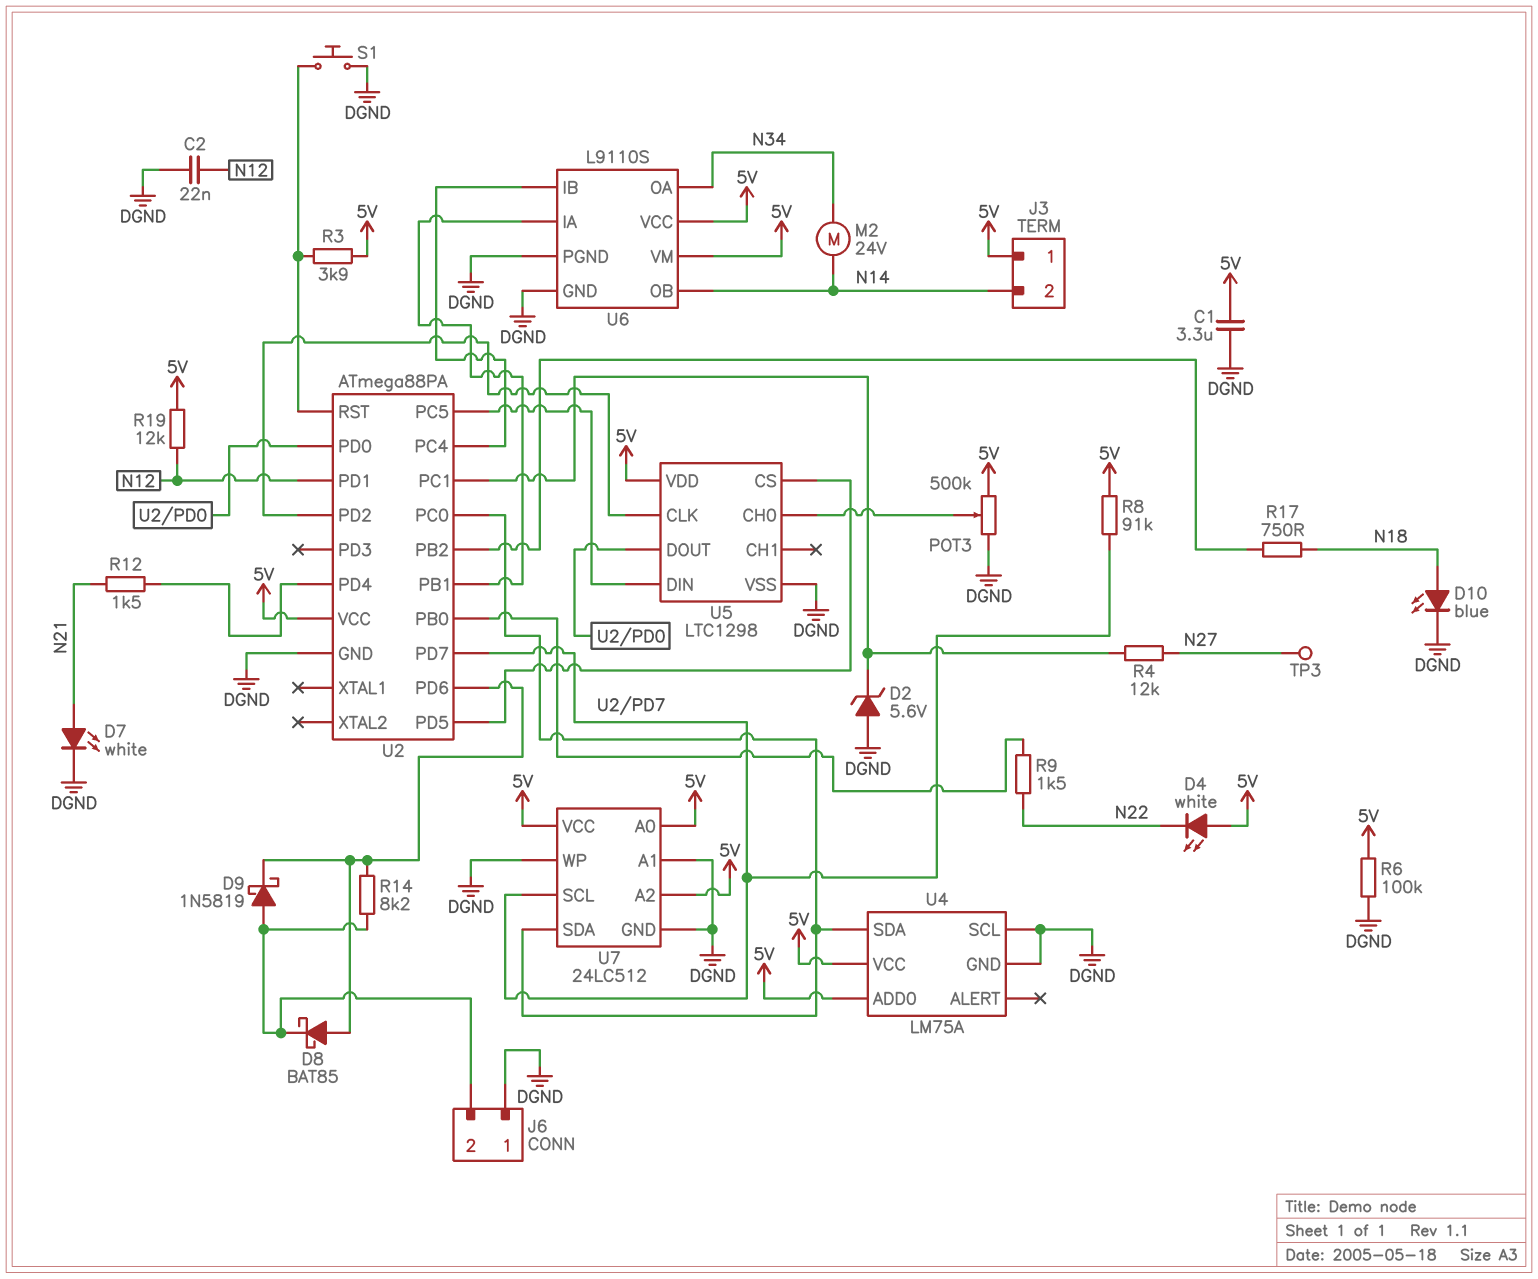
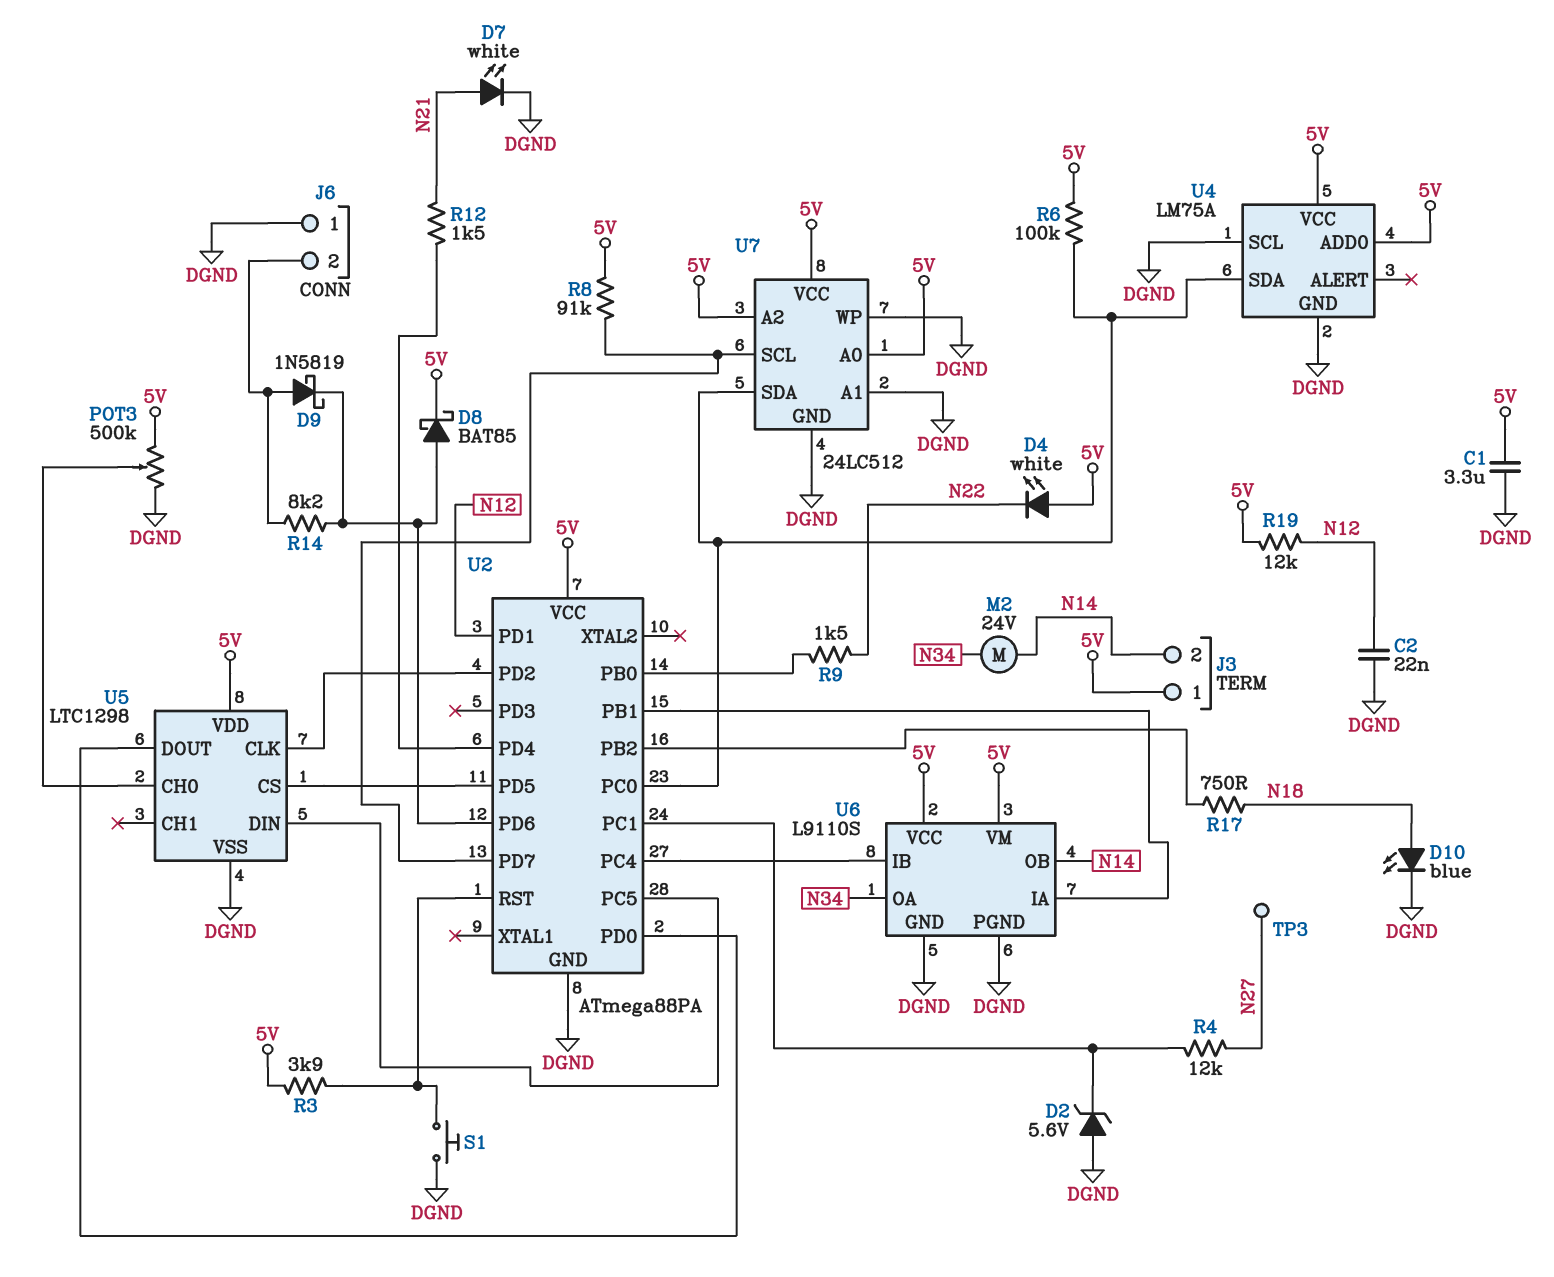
D8: schottky BAT85 (A U2/PD6, K J6/2) -> schottky BAT85 (A U2/PD6, K 5V)
R6: 100k (5V, DGND) -> 100k (5V, U2/PC0)

